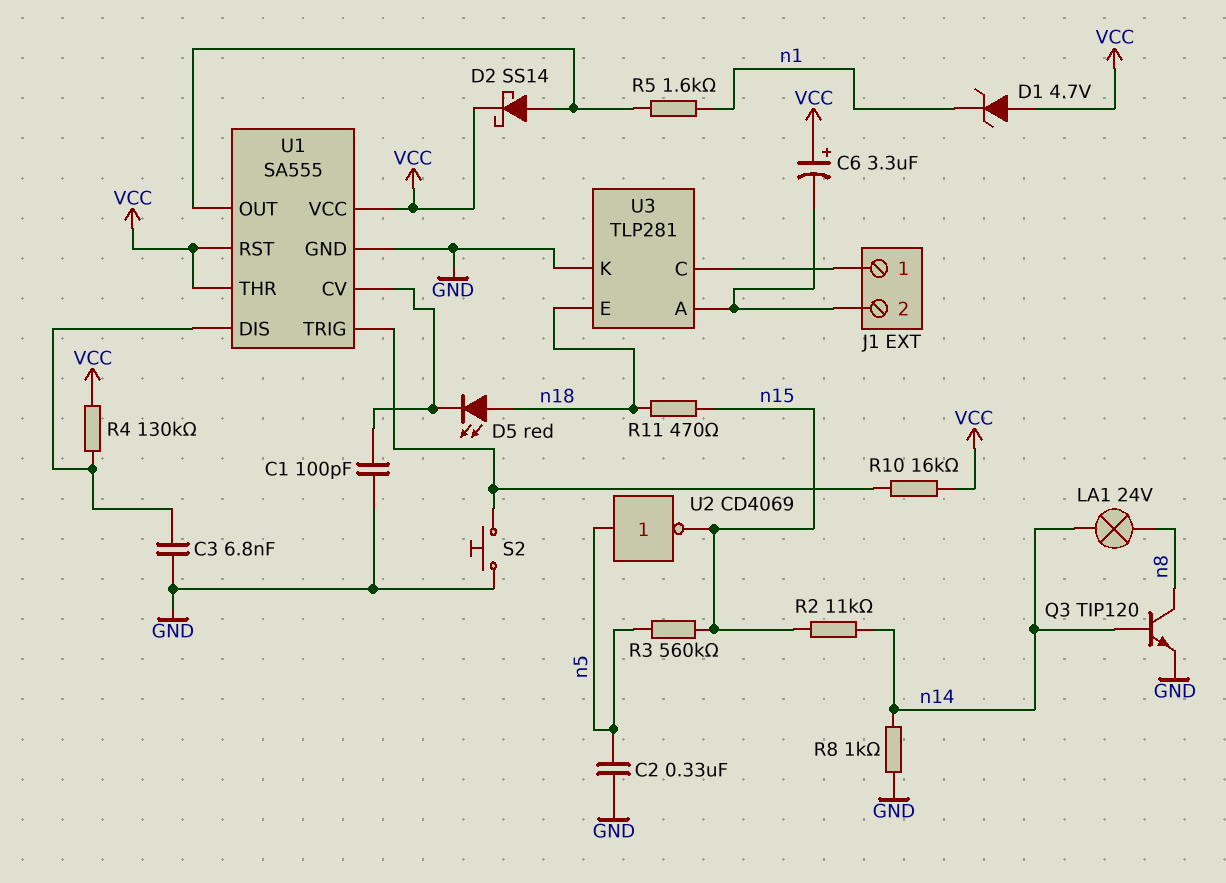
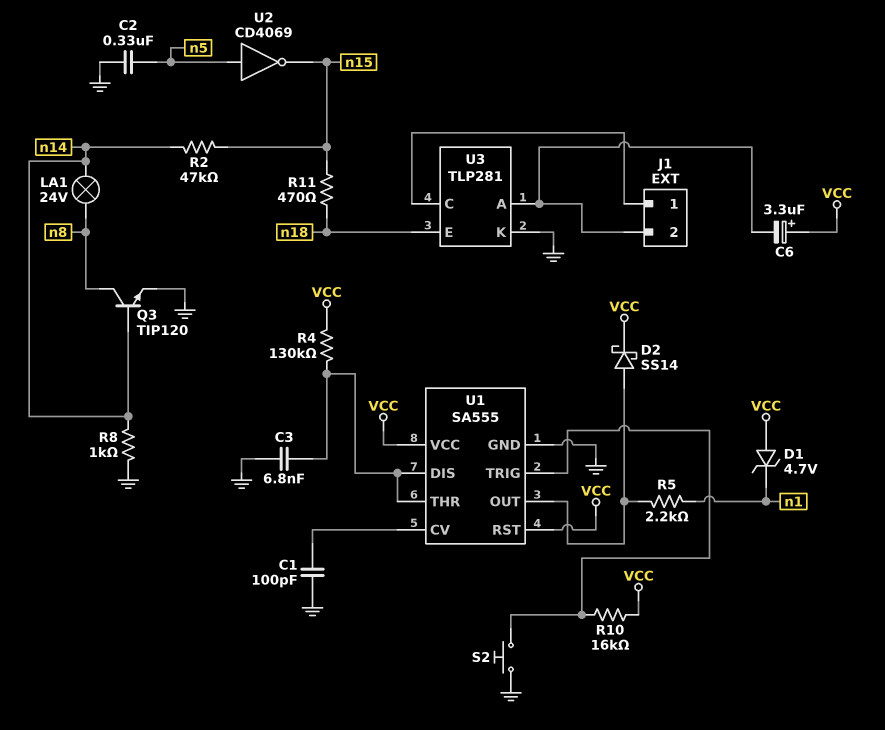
D5: LED red (A n18, K U1/CV) -> none
R2: 11k (n14, n15) -> 47k (n14, n15)
R3: 560k (n5, n15) -> none
R5: 1.6k (U1/OUT, n1) -> 2.2k (U1/OUT, n1)
U1 pin THR: VCC -> U1/DIS

